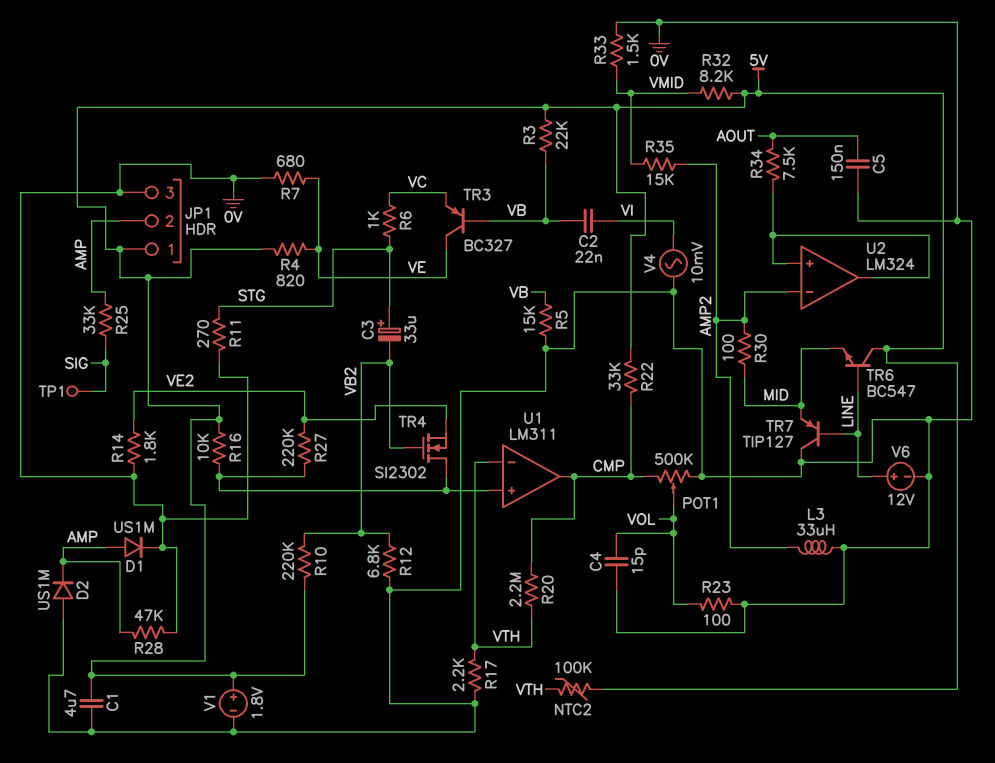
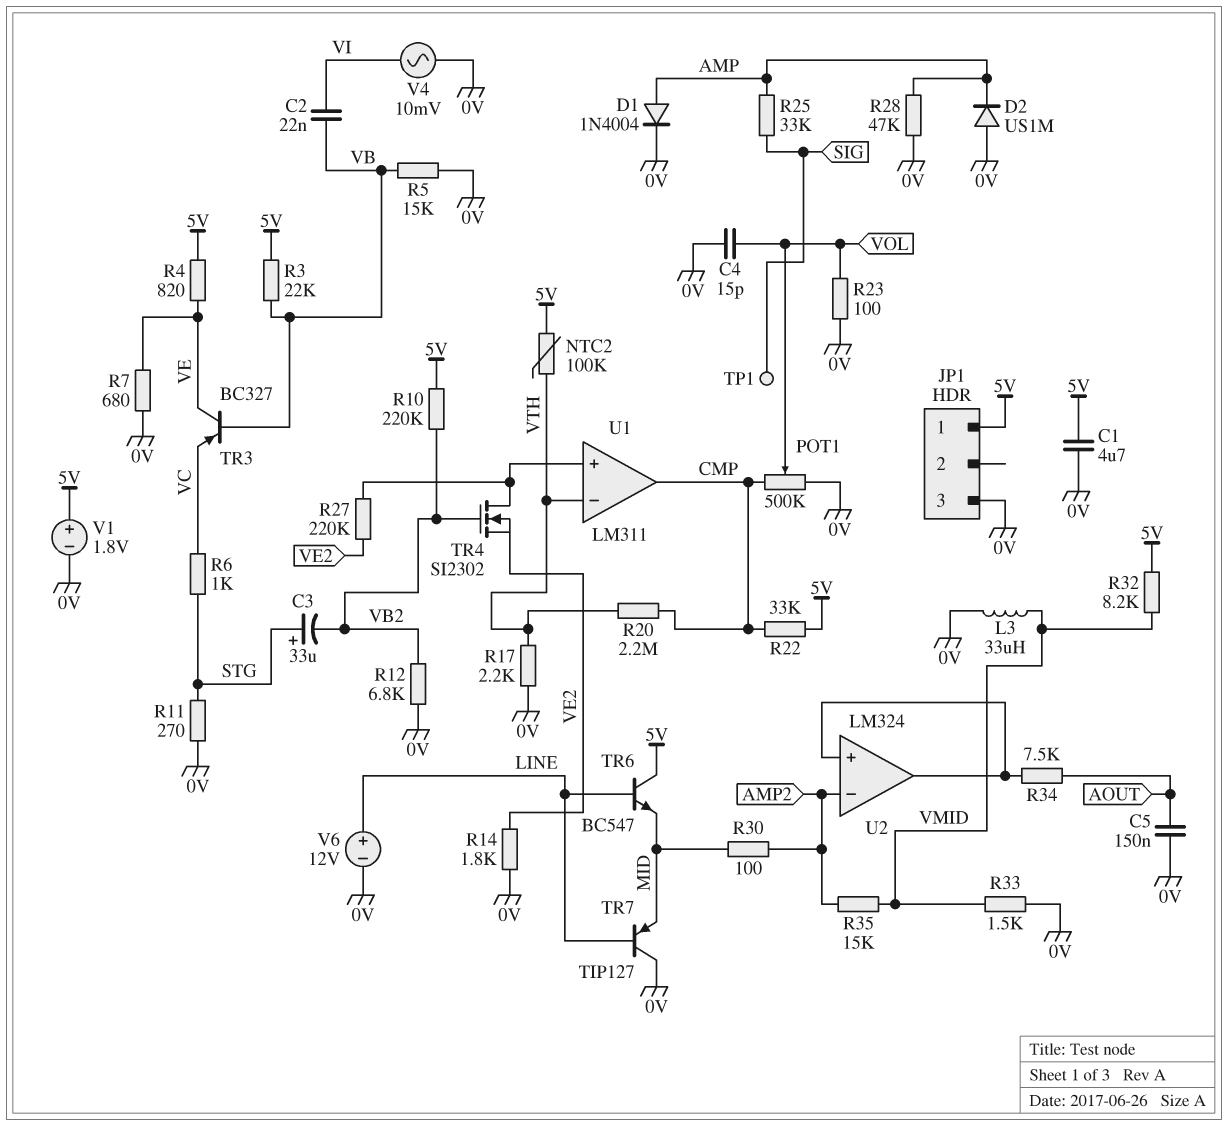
D1: diode US1M (A AMP, K 0V) -> diode 1N4004 (A AMP, K 0V)
JP1 pin 2: AMP -> none
L3: 33uH (0V, AMP2) -> 33uH (0V, VMID)
R16: 10k (5V, U1/in+) -> none

